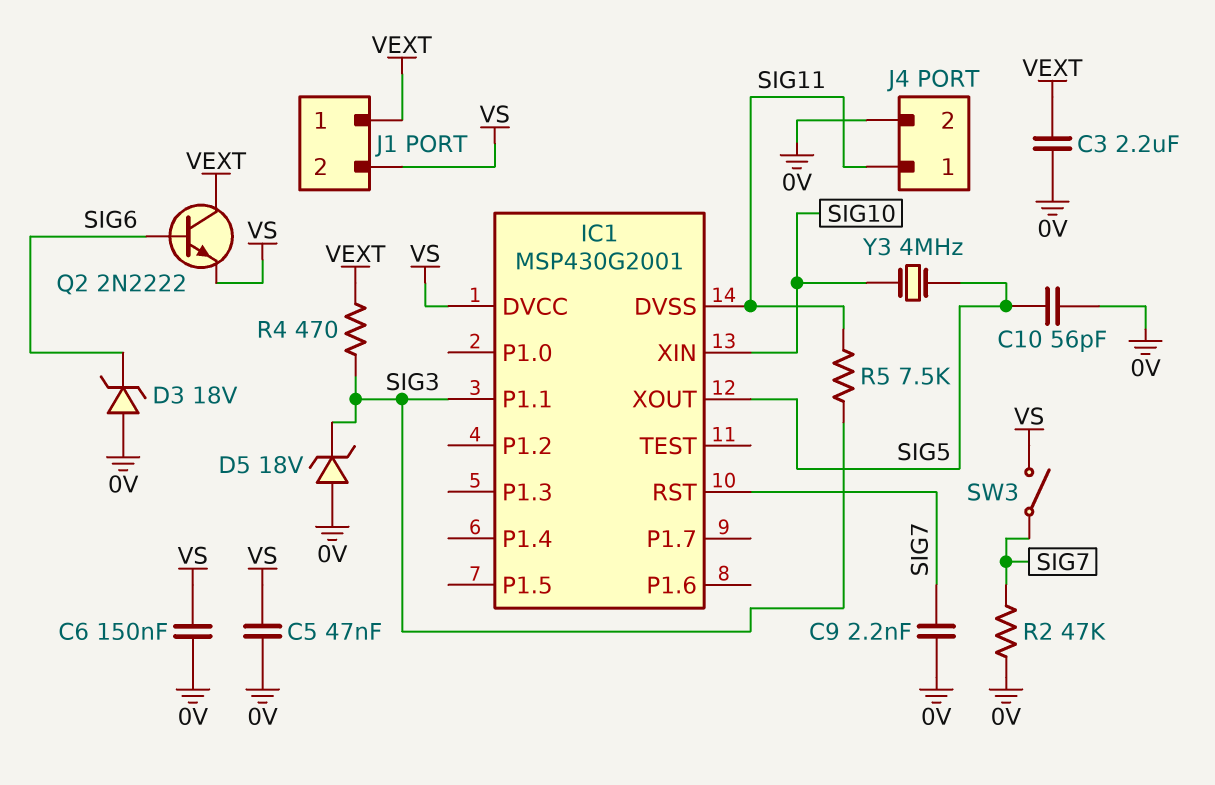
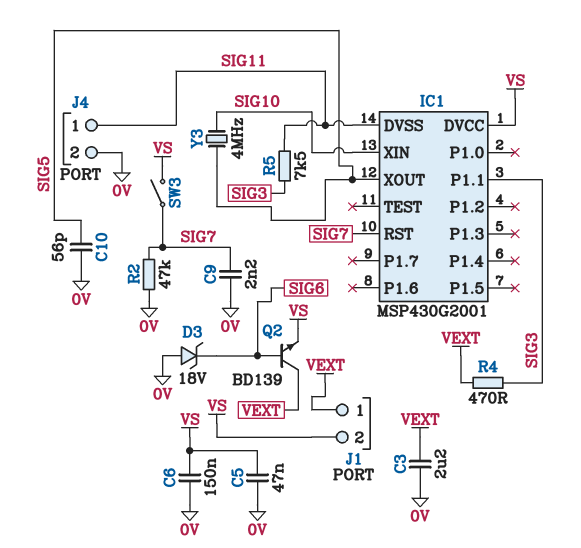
D5: zener 18V (A 0V, K SIG3) -> none
Q2: NPN 2N2222 (B SIG6, C VEXT, E VS) -> NPN BD139 (B SIG6, C VEXT, E VS)

